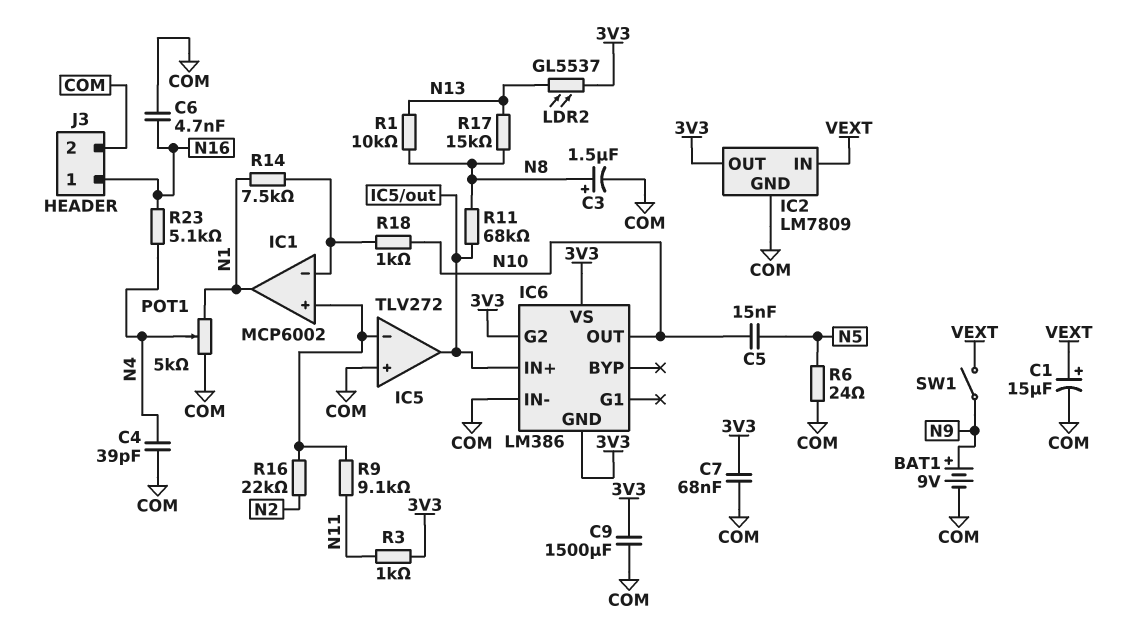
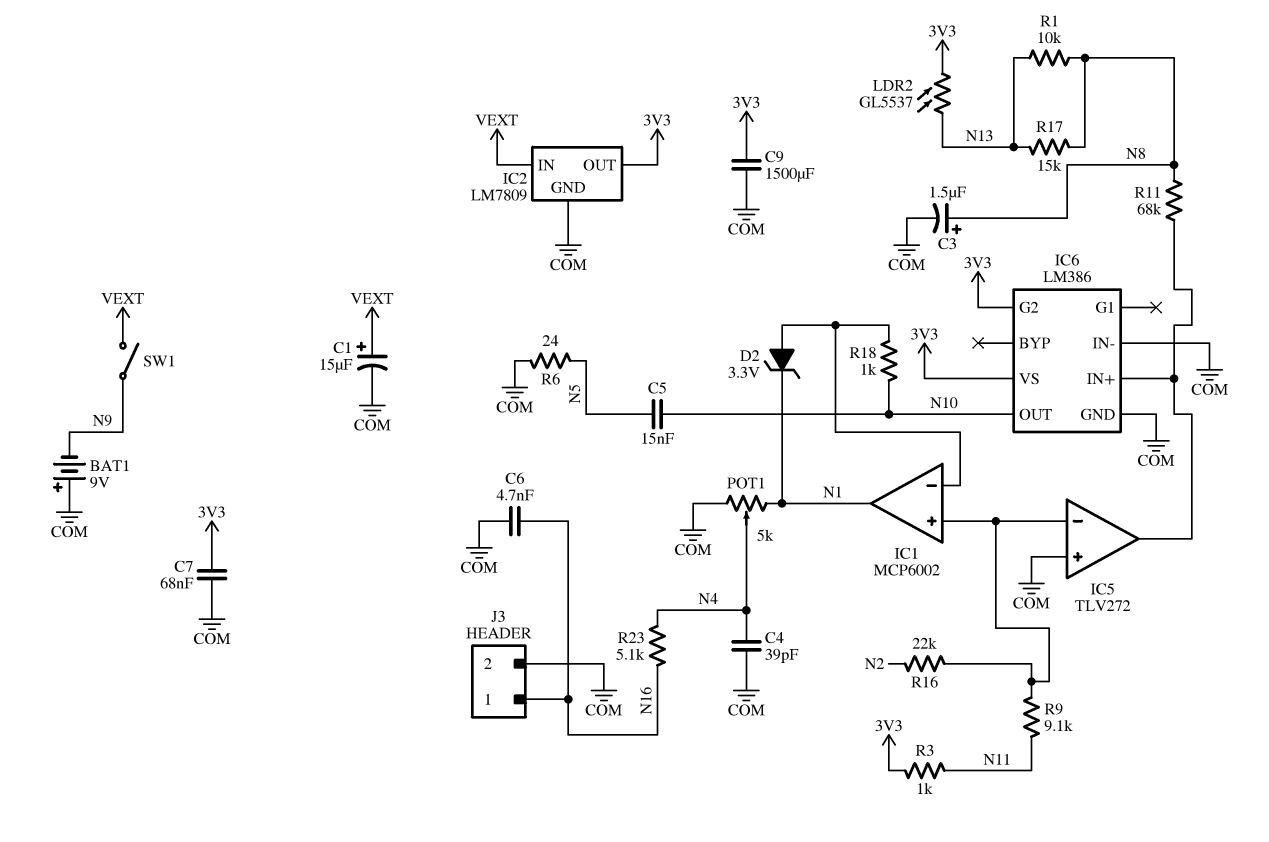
BAT1: 9V (plus N9, minus COM) -> 9V (plus COM, minus N9)
D2: none -> zener 3.3V (A IC1/in-, K N1)
IC6 pin GND: 3V3 -> COM
R14: 7.5k (IC1/in-, N1) -> none

